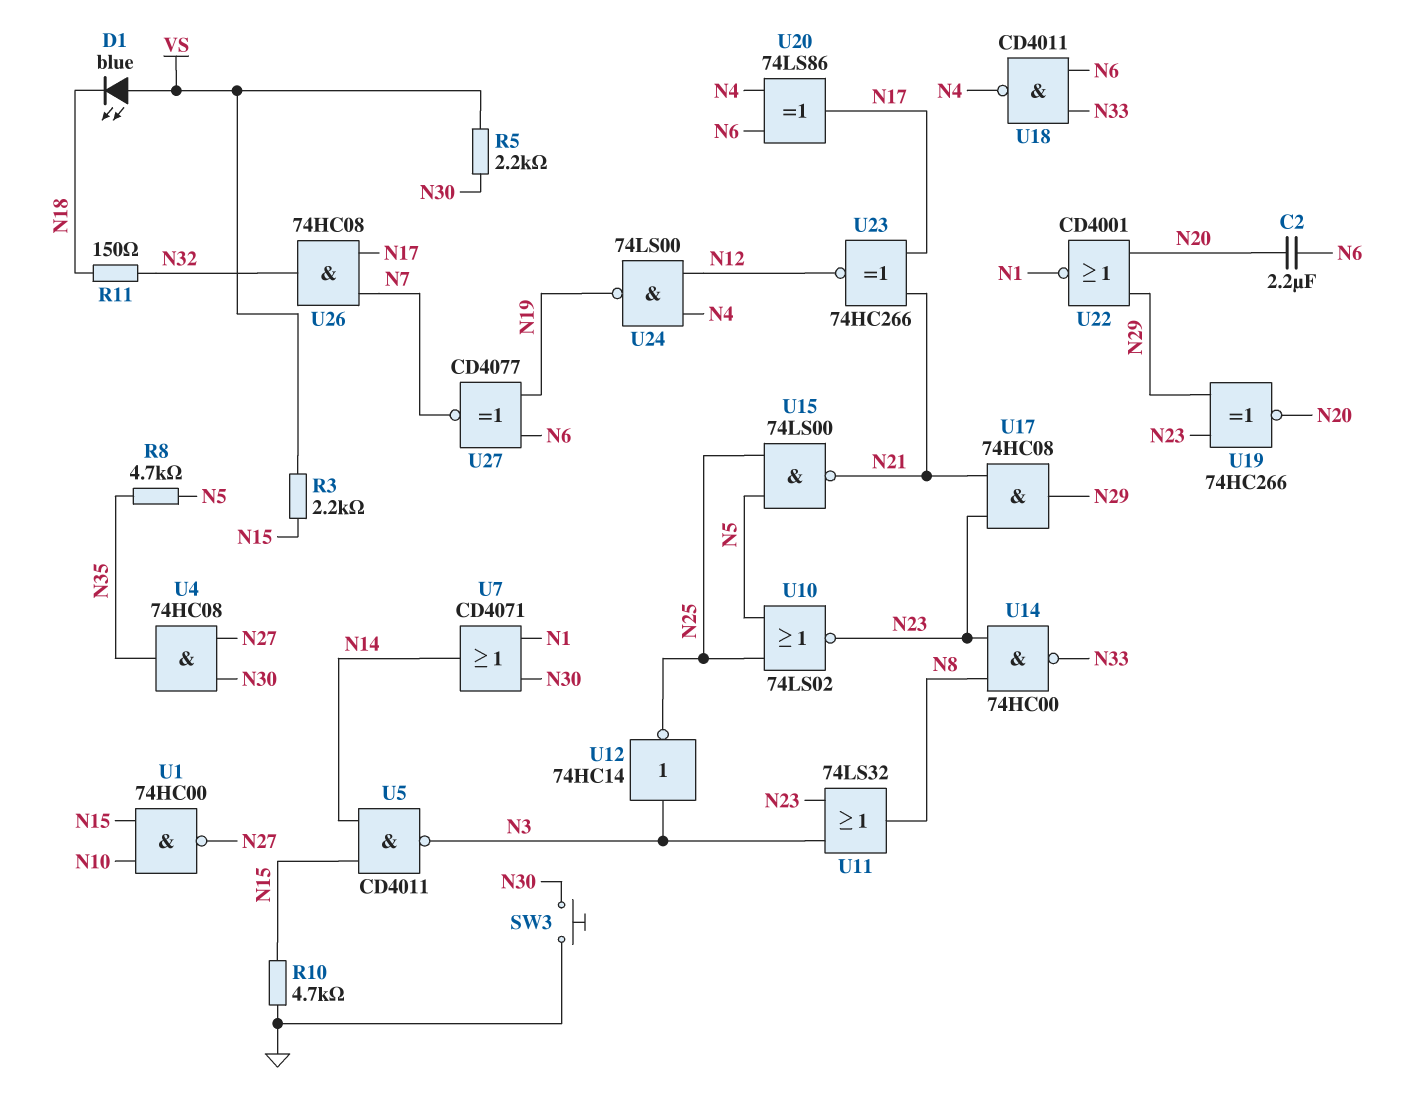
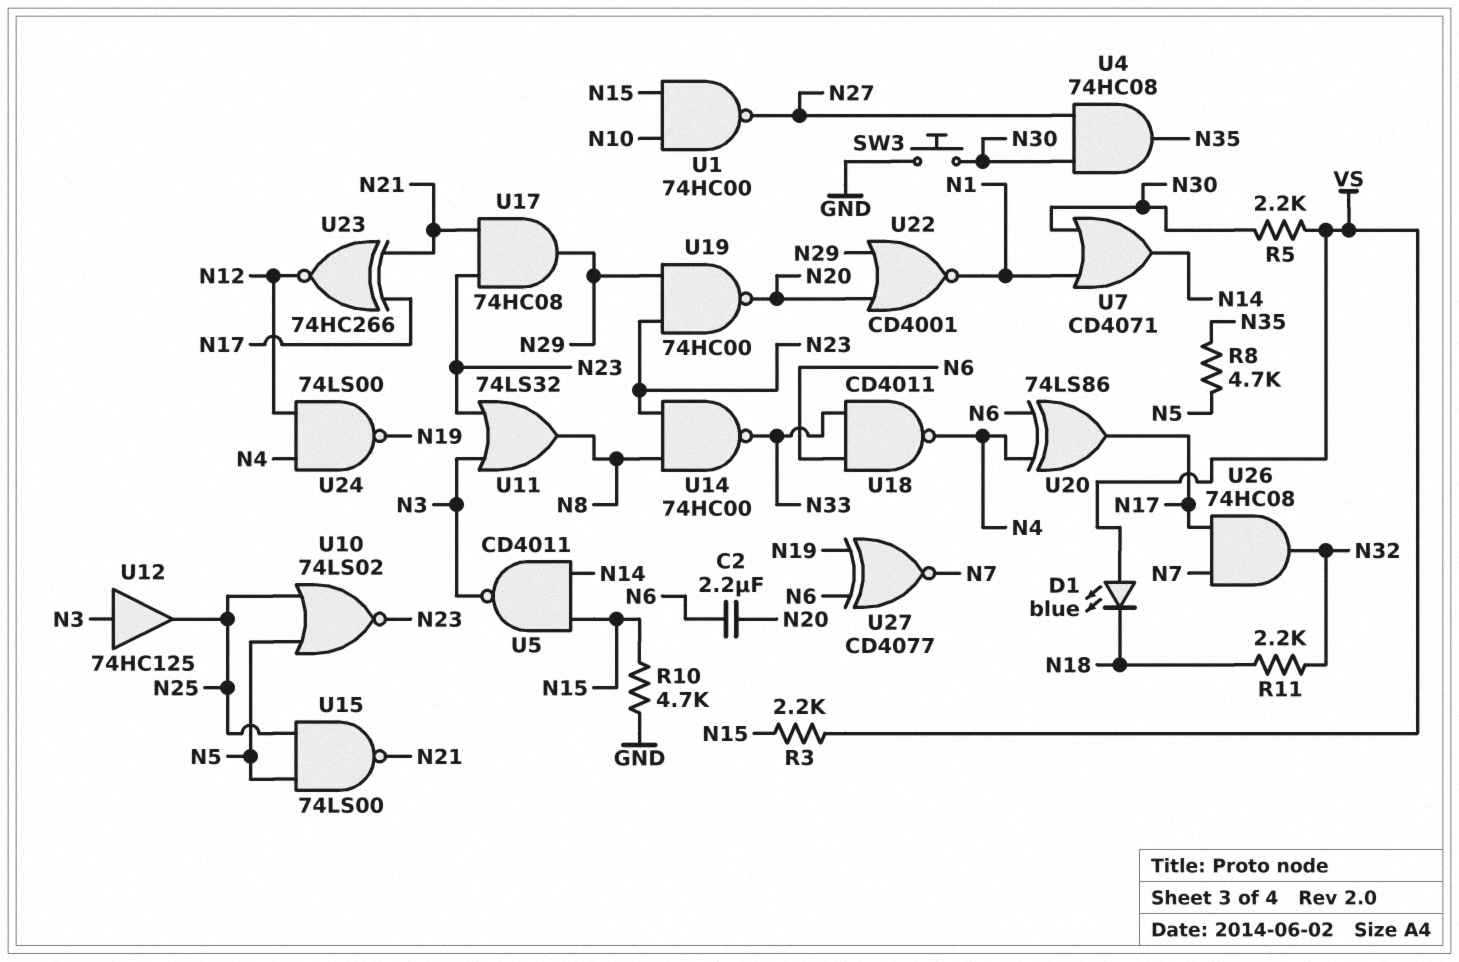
R11: 150 (N18, N32) -> 2.2k (N18, N32)
U12: NOT 74HC14 (in N3, out N25) -> buffer 74HC125 (in N3, out N25)
U19: XNOR 74HC266 (in N23, in N29, out N20) -> NAND 74HC00 (in N23, in N29, out N20)

